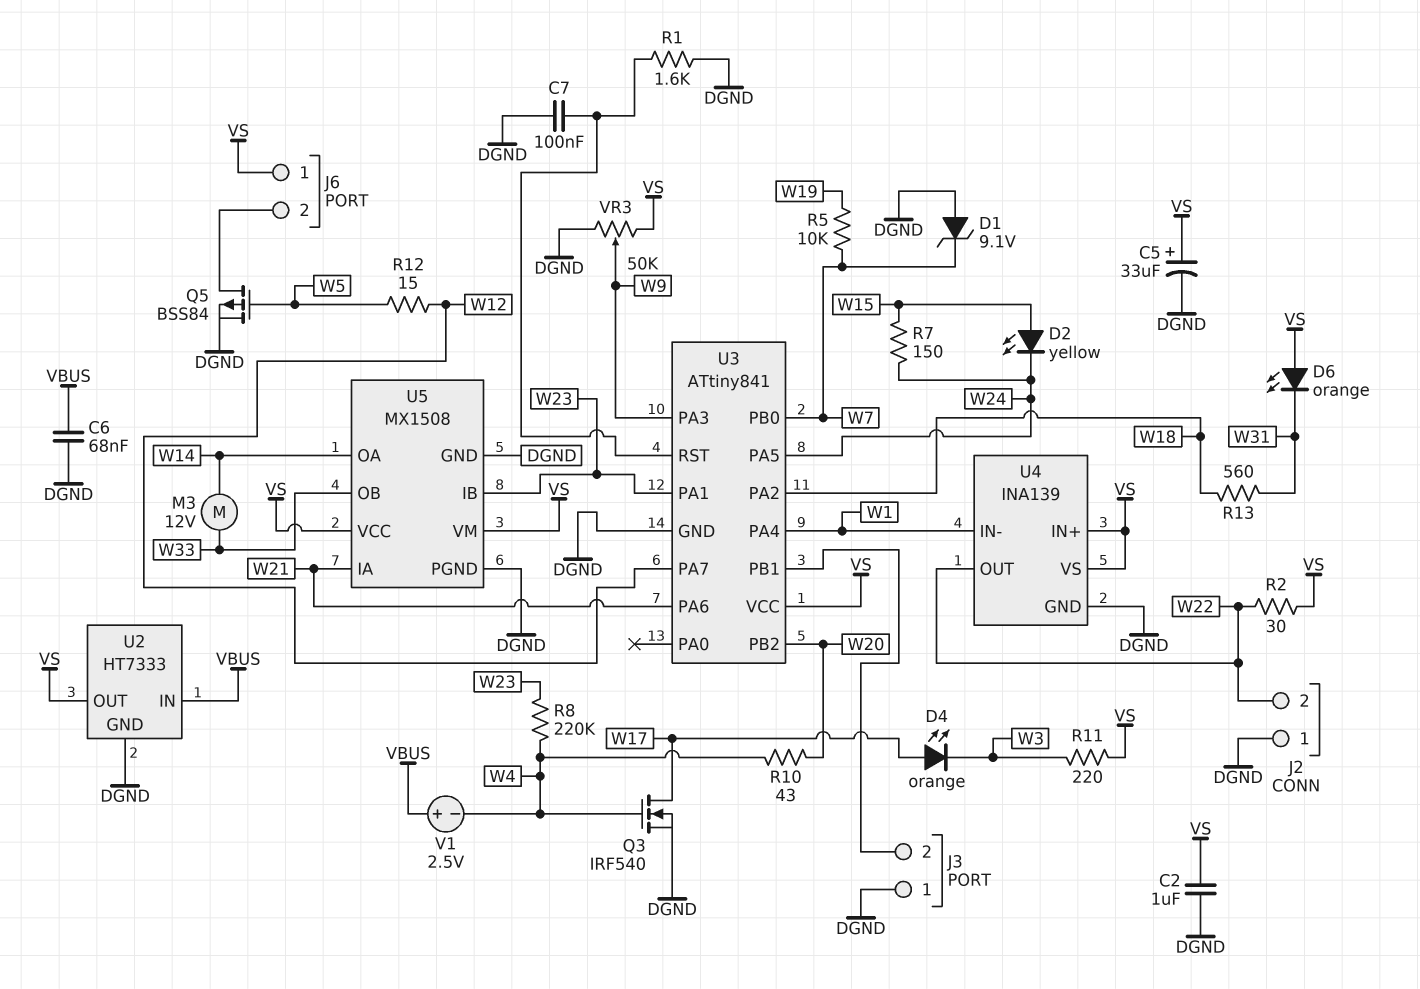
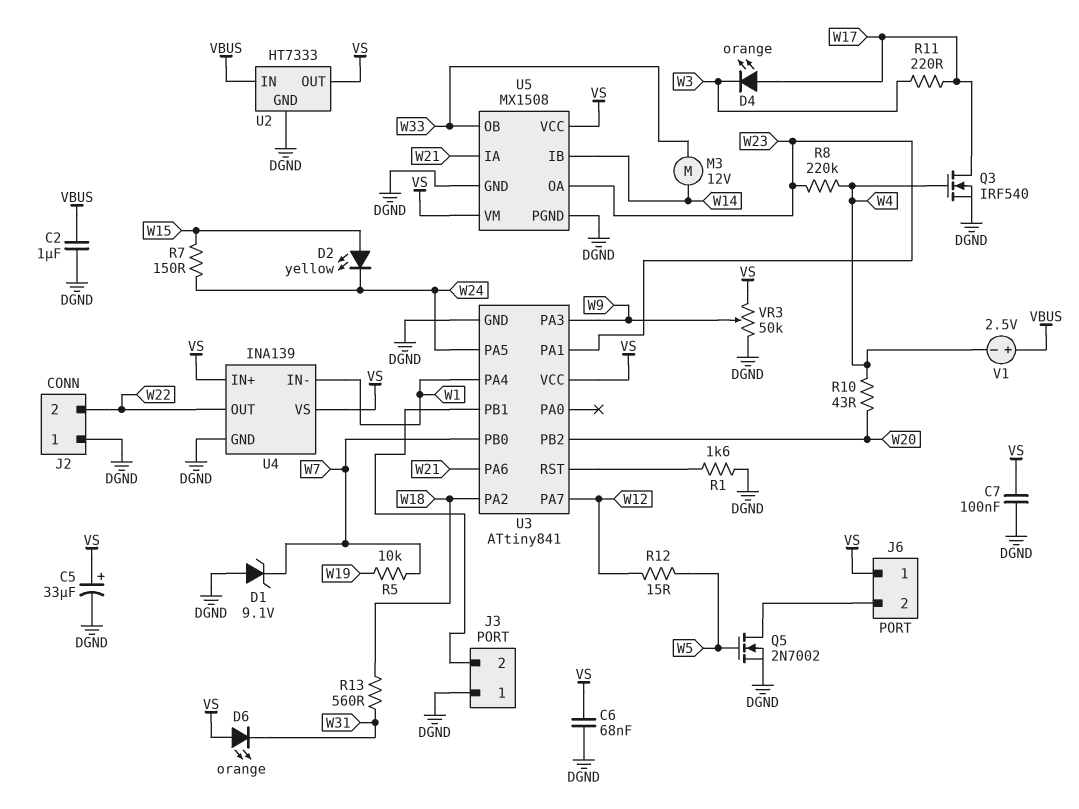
C2: 1uF (DGND, VS) -> 1uF (DGND, VBUS)
C6: 68nF (DGND, VBUS) -> 68nF (DGND, VS)
C7: 100nF (DGND, U3/RST) -> 100nF (DGND, VS)
Q5: PMOS BSS84 (G W5, D J6/2, S DGND) -> NMOS 2N7002 (G W5, D J6/2, S DGND)
R2: 30 (VS, W22) -> none
R11: 220 (VS, W3) -> 220 (W3, W17)
U5 pin IB: W23 -> W14
U5 pin OA: W14 -> W23

